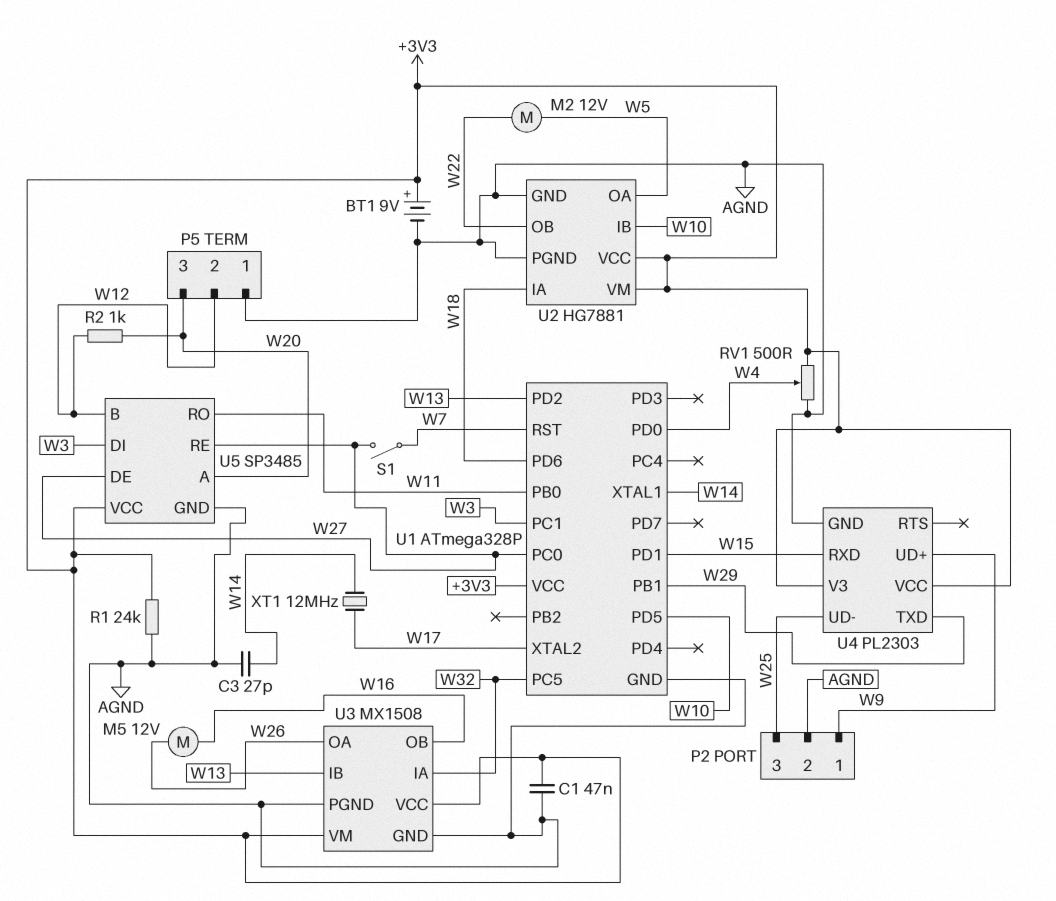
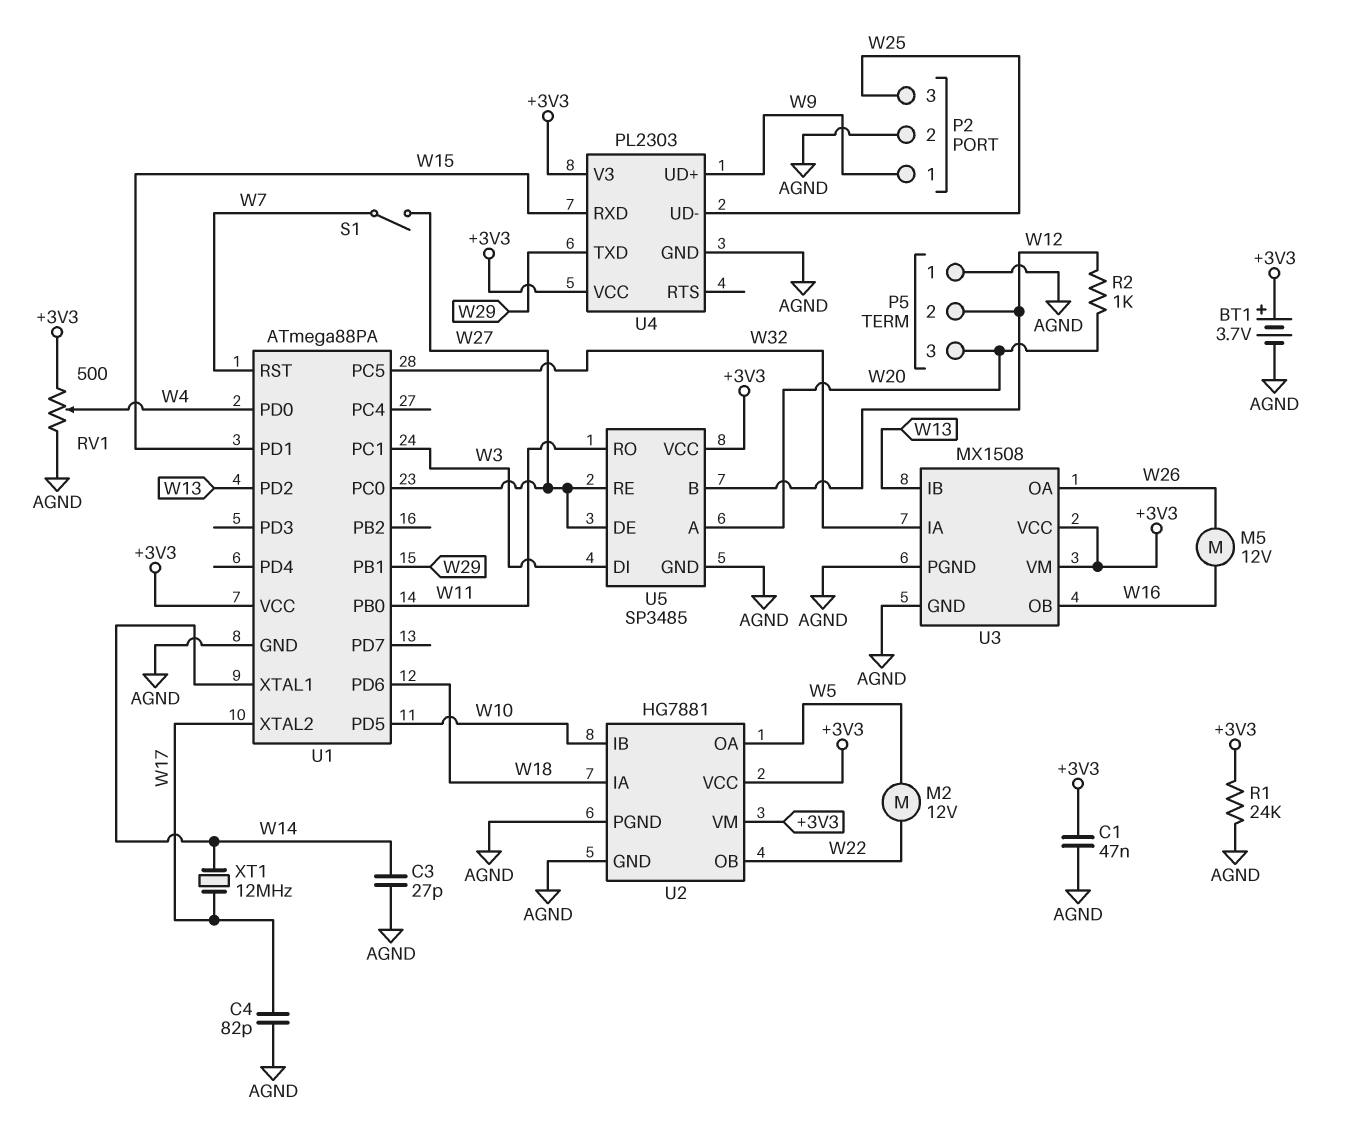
BT1: 9V (plus +3V3, minus AGND) -> 3.7V (plus +3V3, minus AGND)
C4: none -> 82pF (AGND, W17)
U1: ATmega328P -> ATmega88PA

